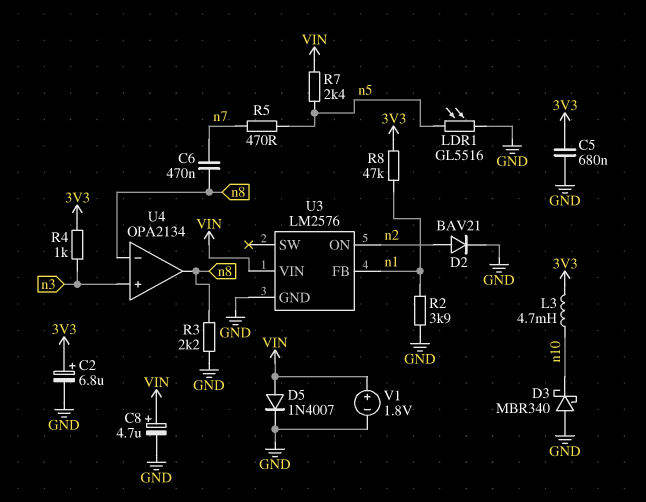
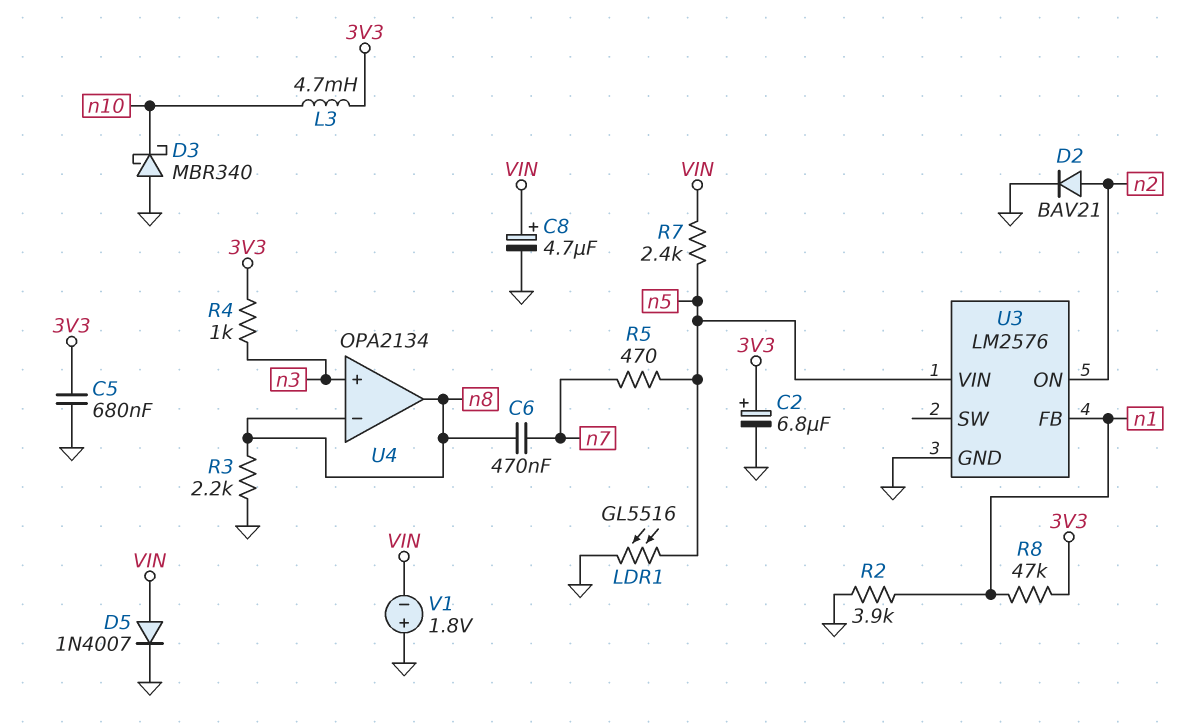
U3 pin VIN: VIN -> n5
V1: 1.8V (plus VIN, minus GND) -> 1.8V (plus GND, minus VIN)

